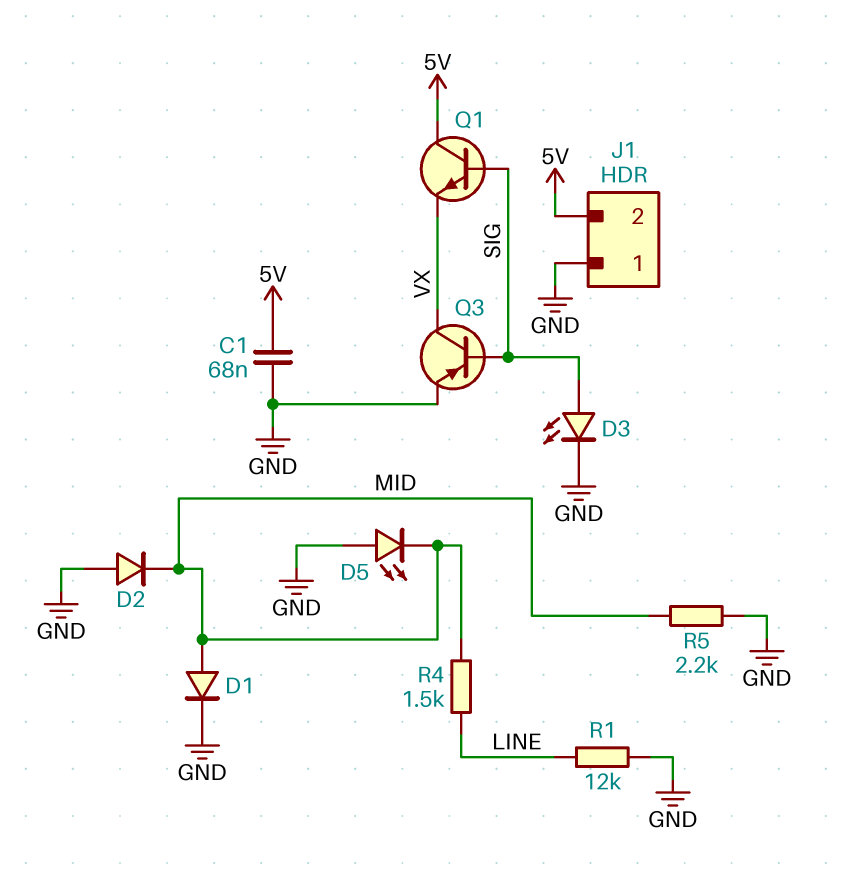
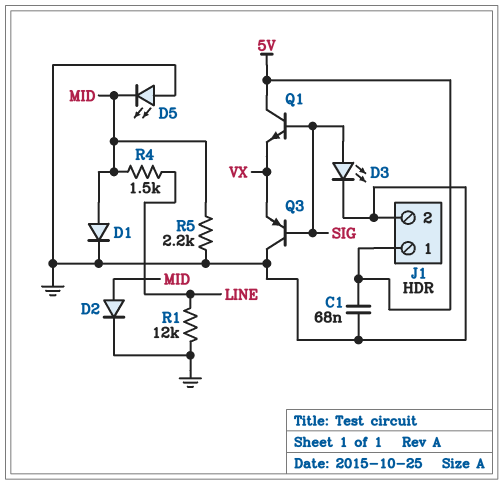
D2: diode (A GND, K MID) -> diode (A MID, K GND)
J1 pin 1: GND -> 5V
J1 pin 2: 5V -> GND
Q3: PNP (B SIG, C VX, E GND) -> PNP (B SIG, C GND, E VX)

